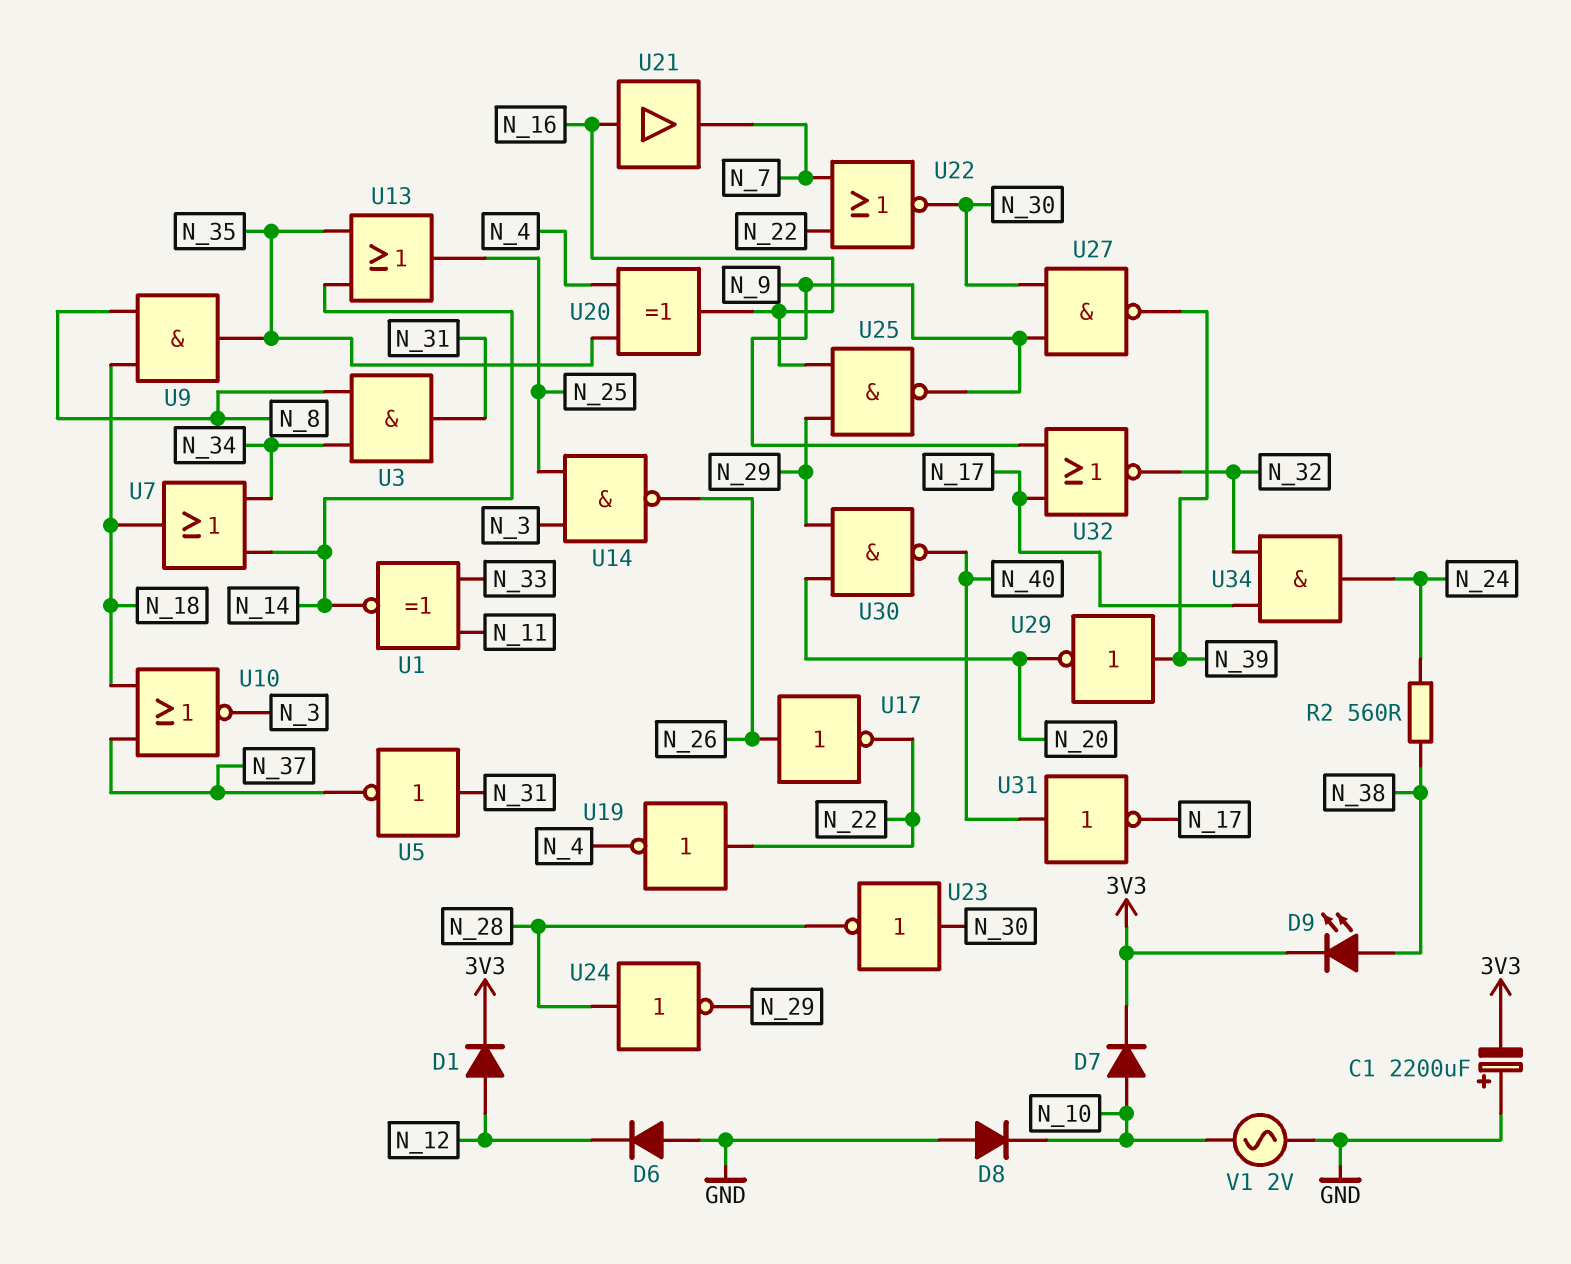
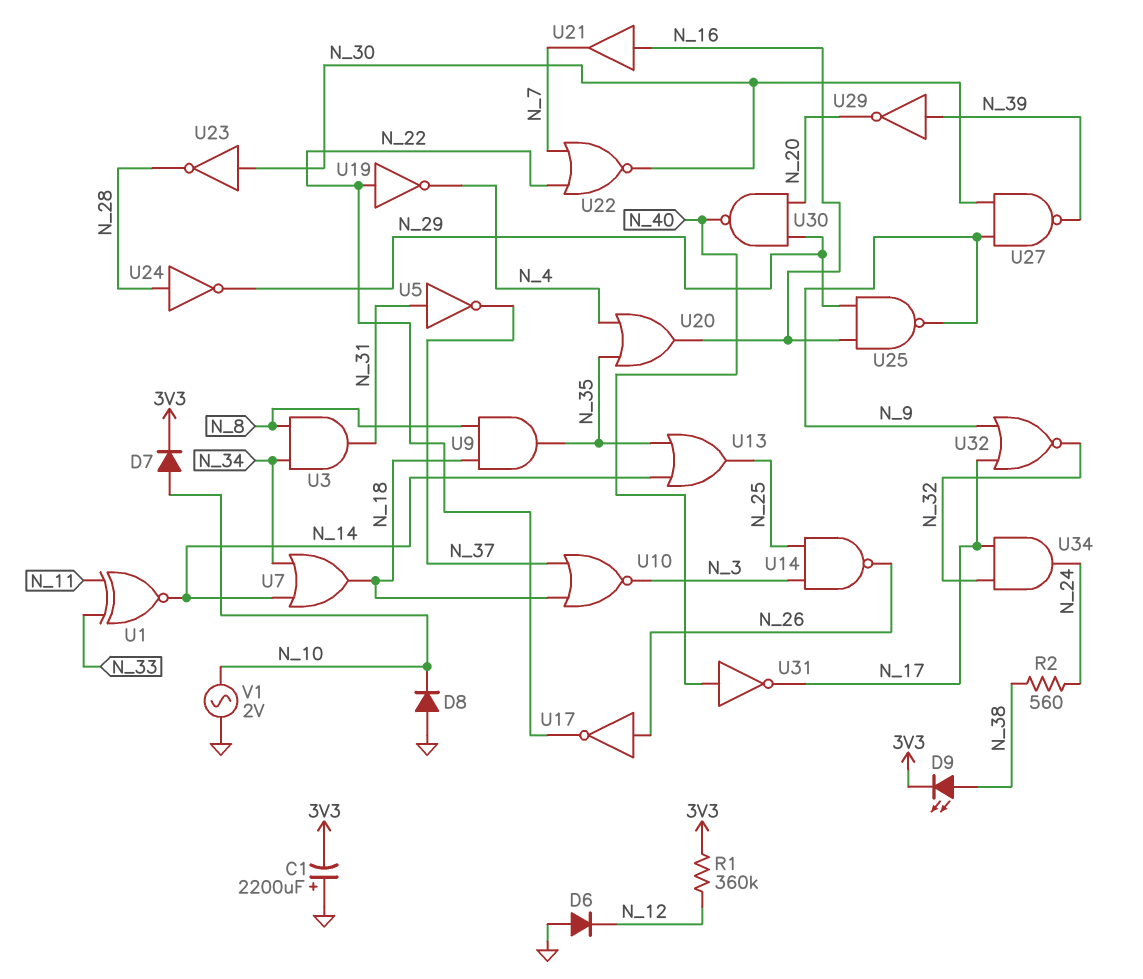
D1: diode (A N_12, K 3V3) -> none
R1: none -> 360k (3V3, N_12)
U20: XOR (in N_4, in N_35, out N_16) -> OR (in N_4, in N_35, out N_16)

